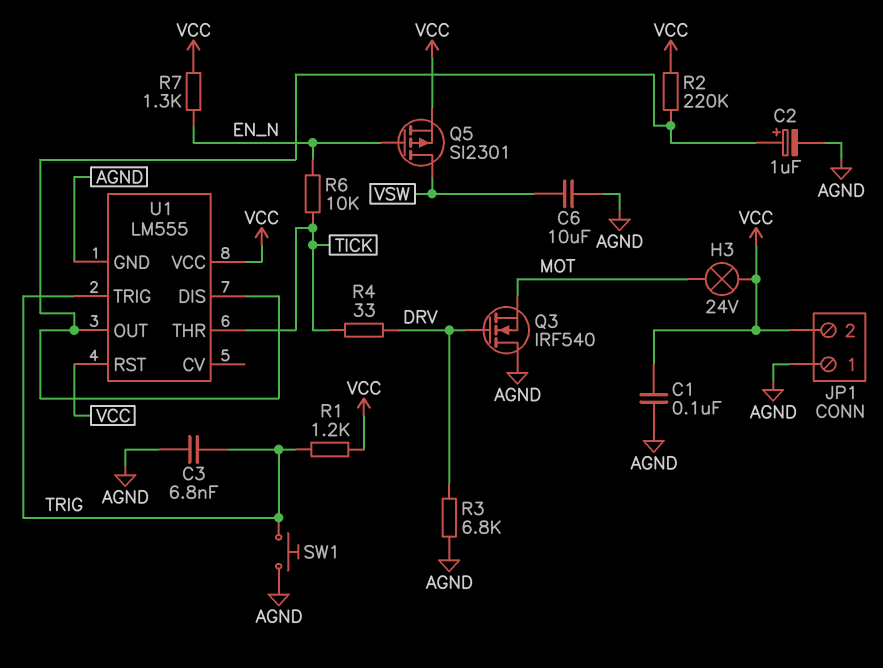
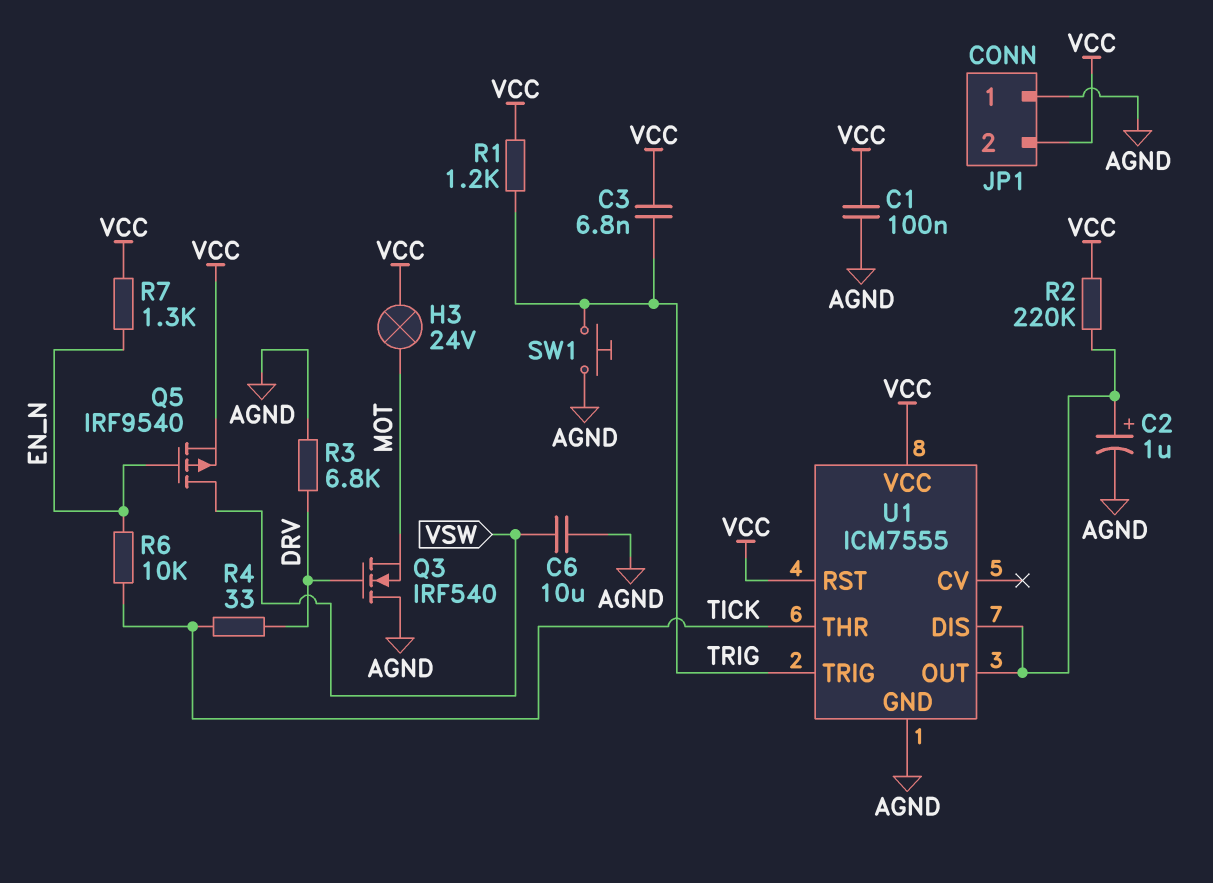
C3: 6.8nF (AGND, TRIG) -> 6.8nF (TRIG, VCC)
Q5: PMOS SI2301 (G EN_N, D VSW, S VCC) -> PMOS IRF9540 (G EN_N, D VSW, S VCC)
U1: LM555 -> ICM7555

